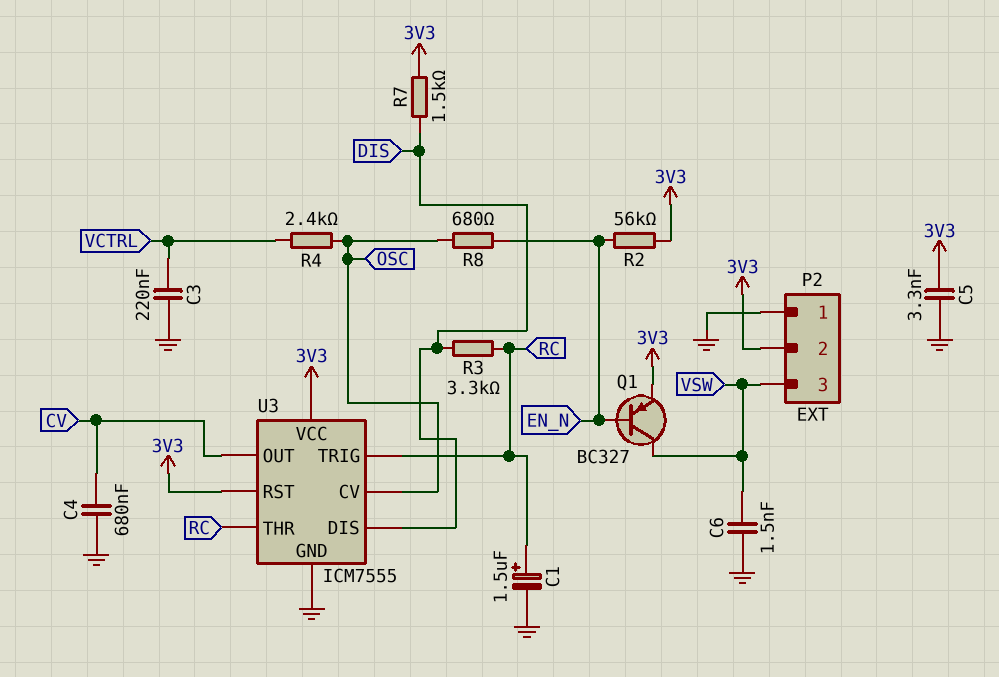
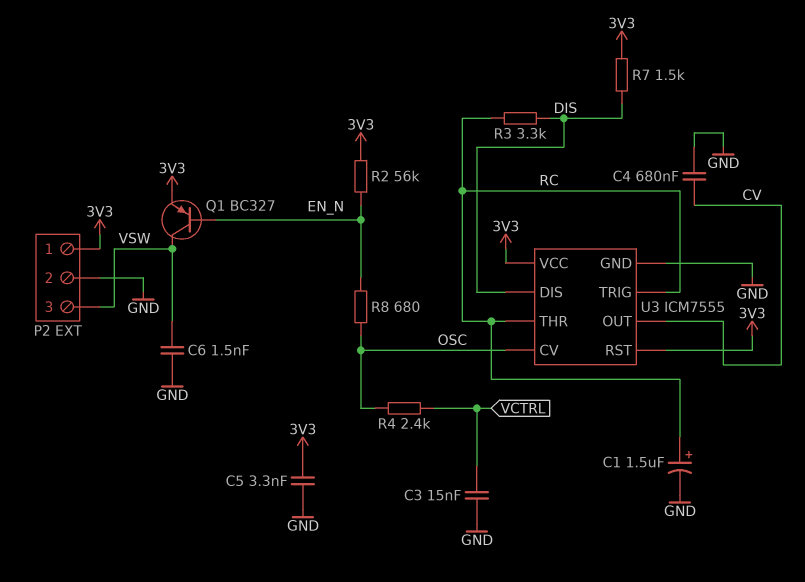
C3: 220nF (GND, VCTRL) -> 15nF (GND, VCTRL)
P2 pin 1: GND -> 3V3
P2 pin 2: 3V3 -> GND

